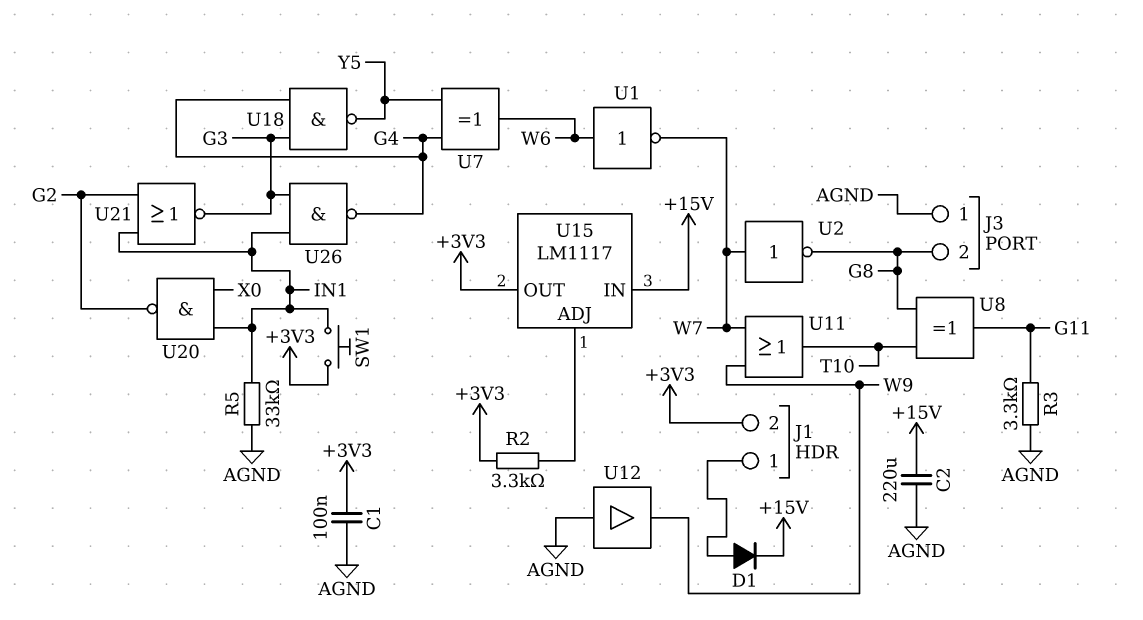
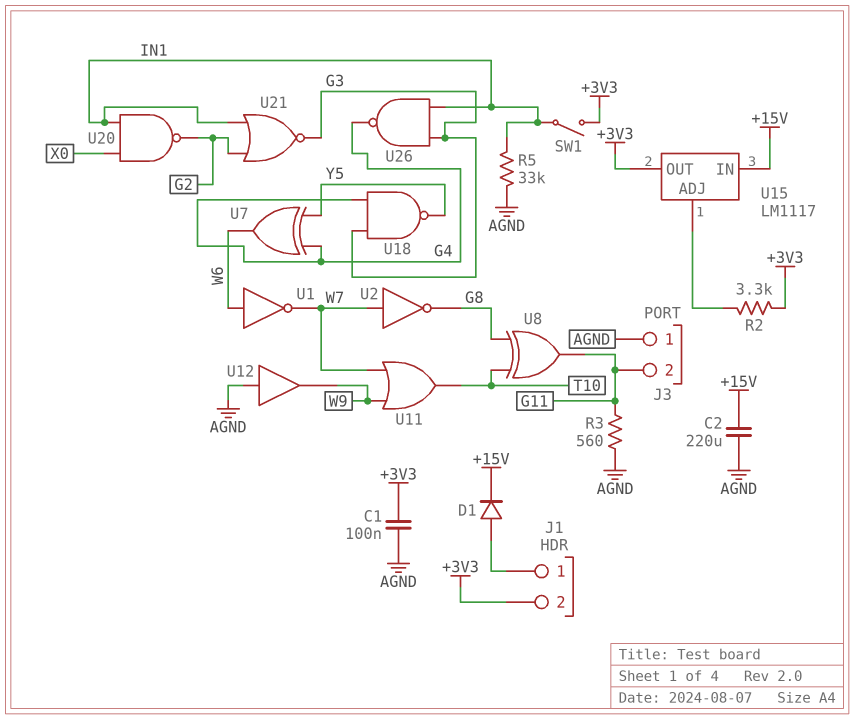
J3 pin 2: G8 -> G11
R3: 3.3k (AGND, G11) -> 560 (AGND, G11)
SW1: button (+3V3, IN1) -> switch (+3V3, IN1)

